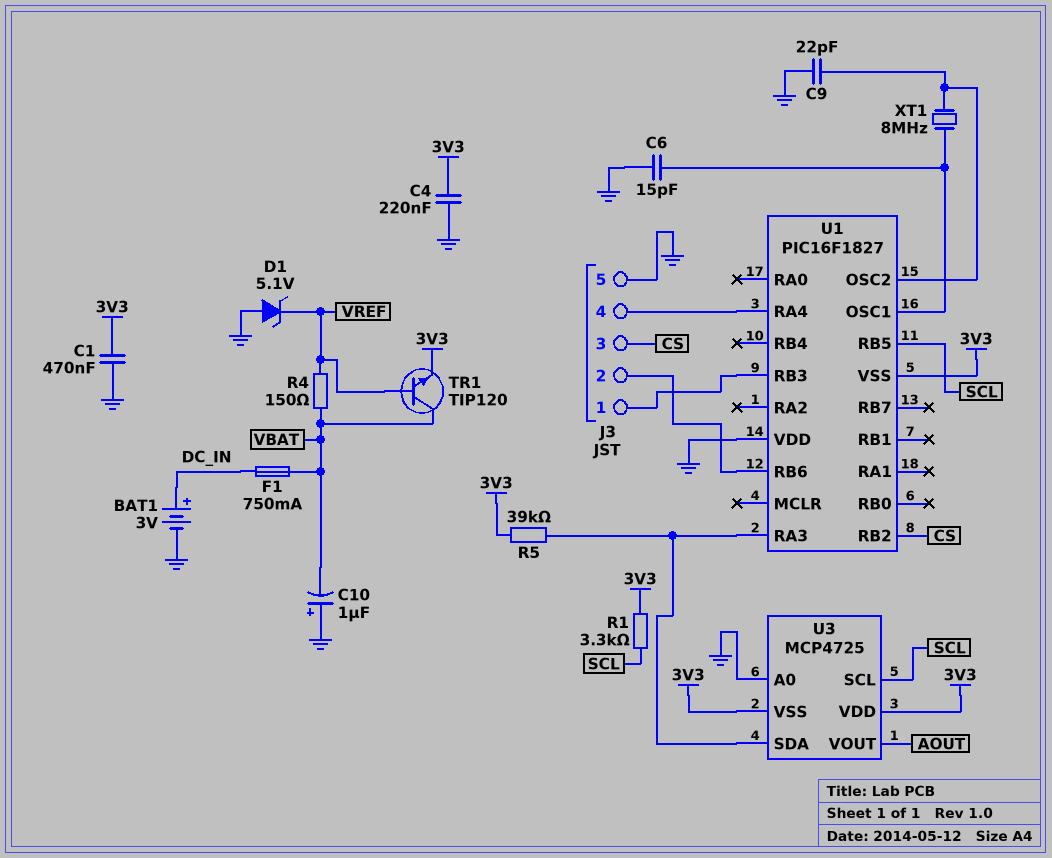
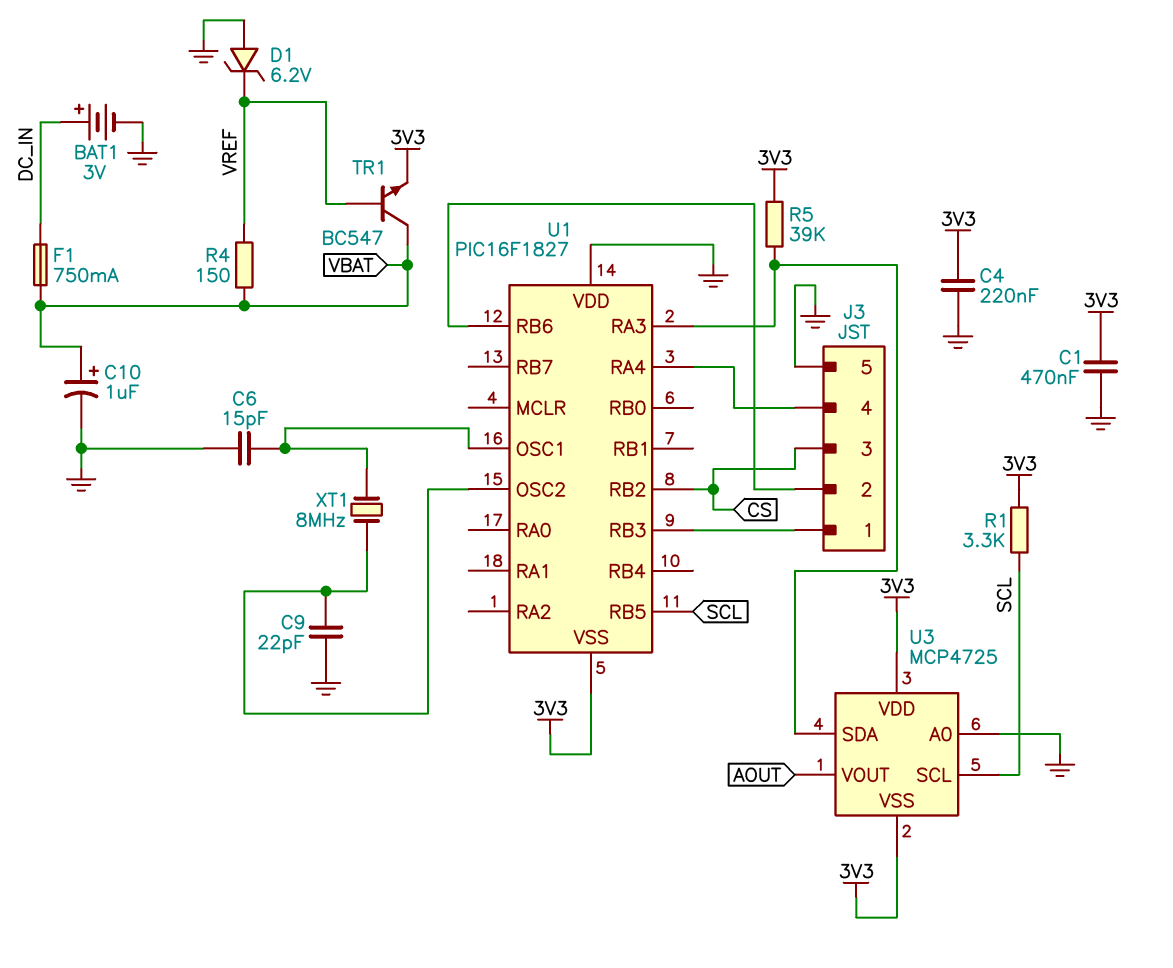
C10: 1uF (plus GND, minus VBAT) -> 1uF (plus VBAT, minus GND)
D1: zener 5.1V (A GND, K VREF) -> zener 6.2V (A GND, K VREF)
TR1: NPN TIP120 (B VREF, C VBAT, E 3V3) -> NPN BC547 (B VREF, C VBAT, E 3V3)

